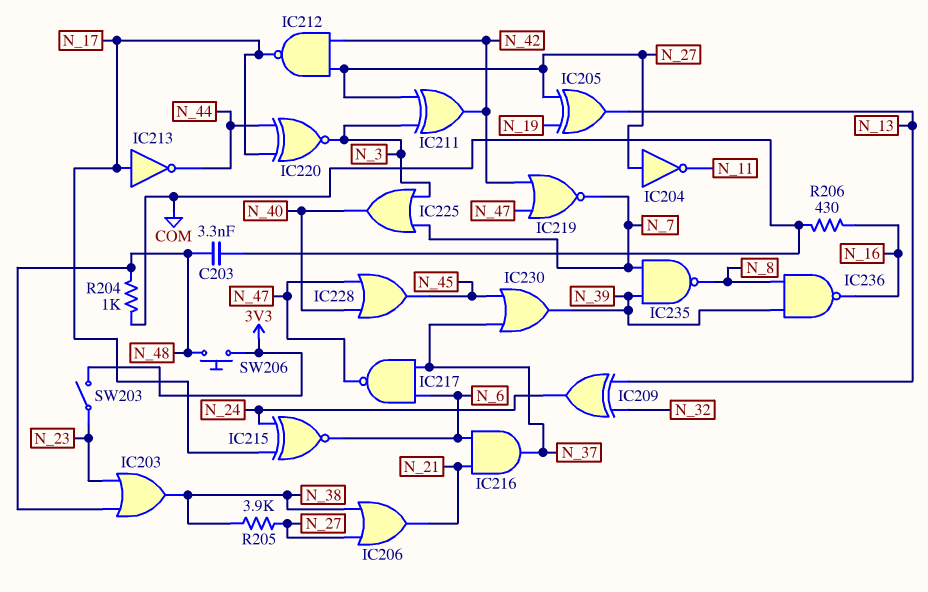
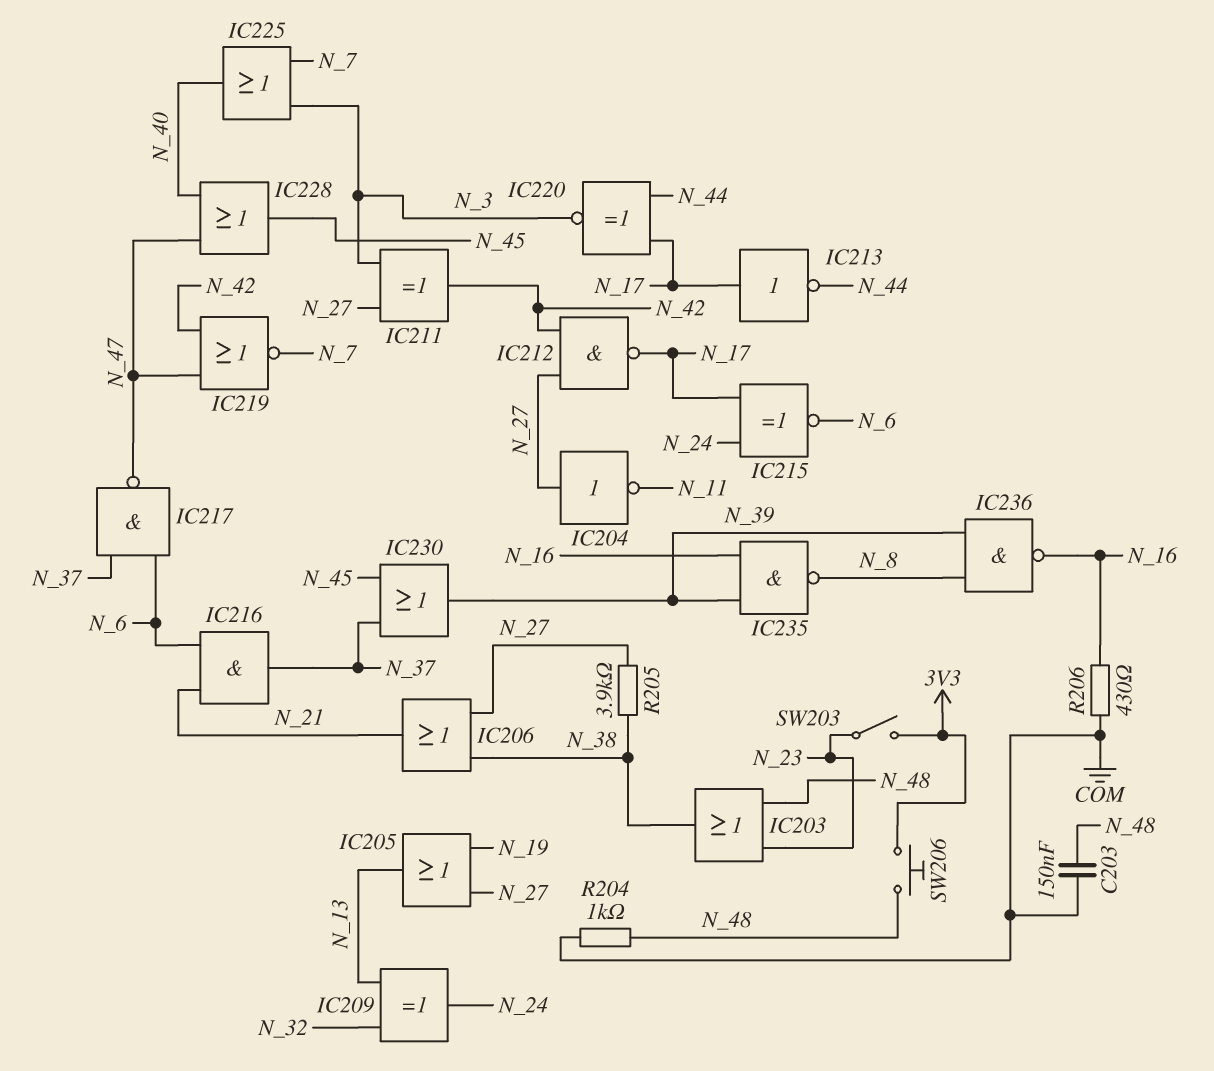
C203: 3.3nF (COM, N_48) -> 150nF (COM, N_48)
IC205: XOR (in N_19, in N_27, out N_13) -> OR (in N_19, in N_27, out N_13)
IC235: NAND (in N_7, in N_39, out N_8) -> NAND (in N_16, in N_39, out N_8)

